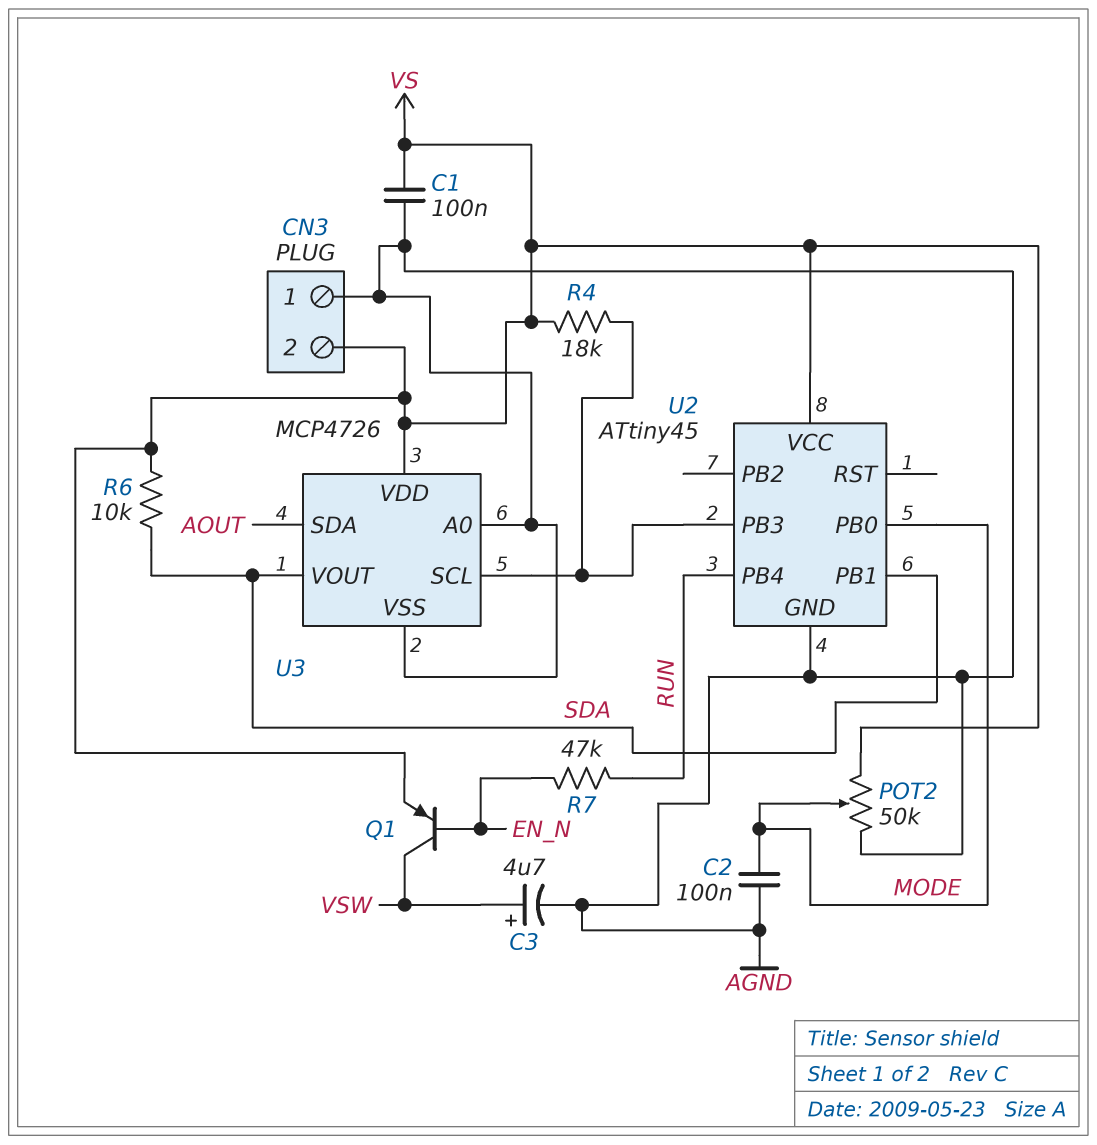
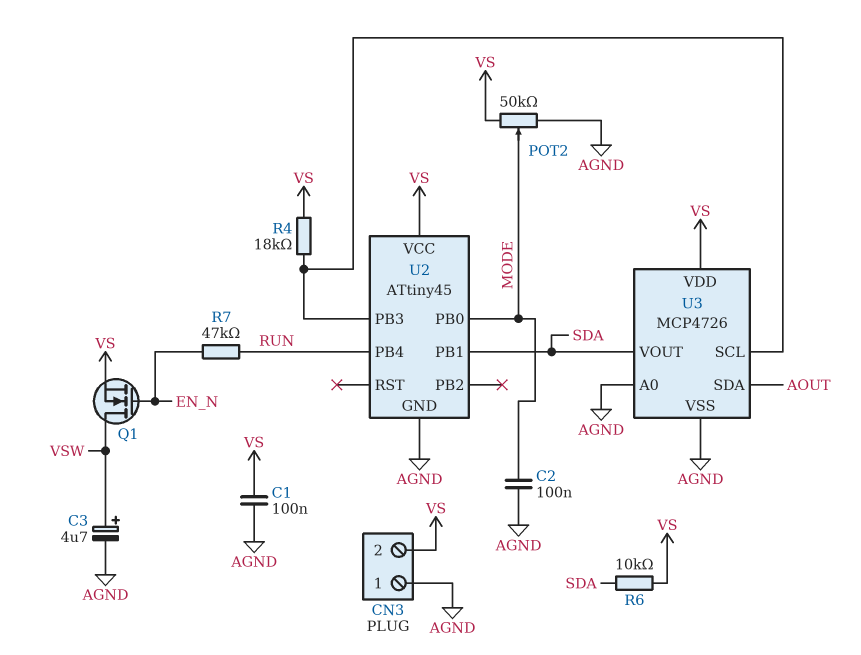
Q1: PNP (B EN_N, C VSW, E VS) -> NMOS (G EN_N, D VSW, S VS)

